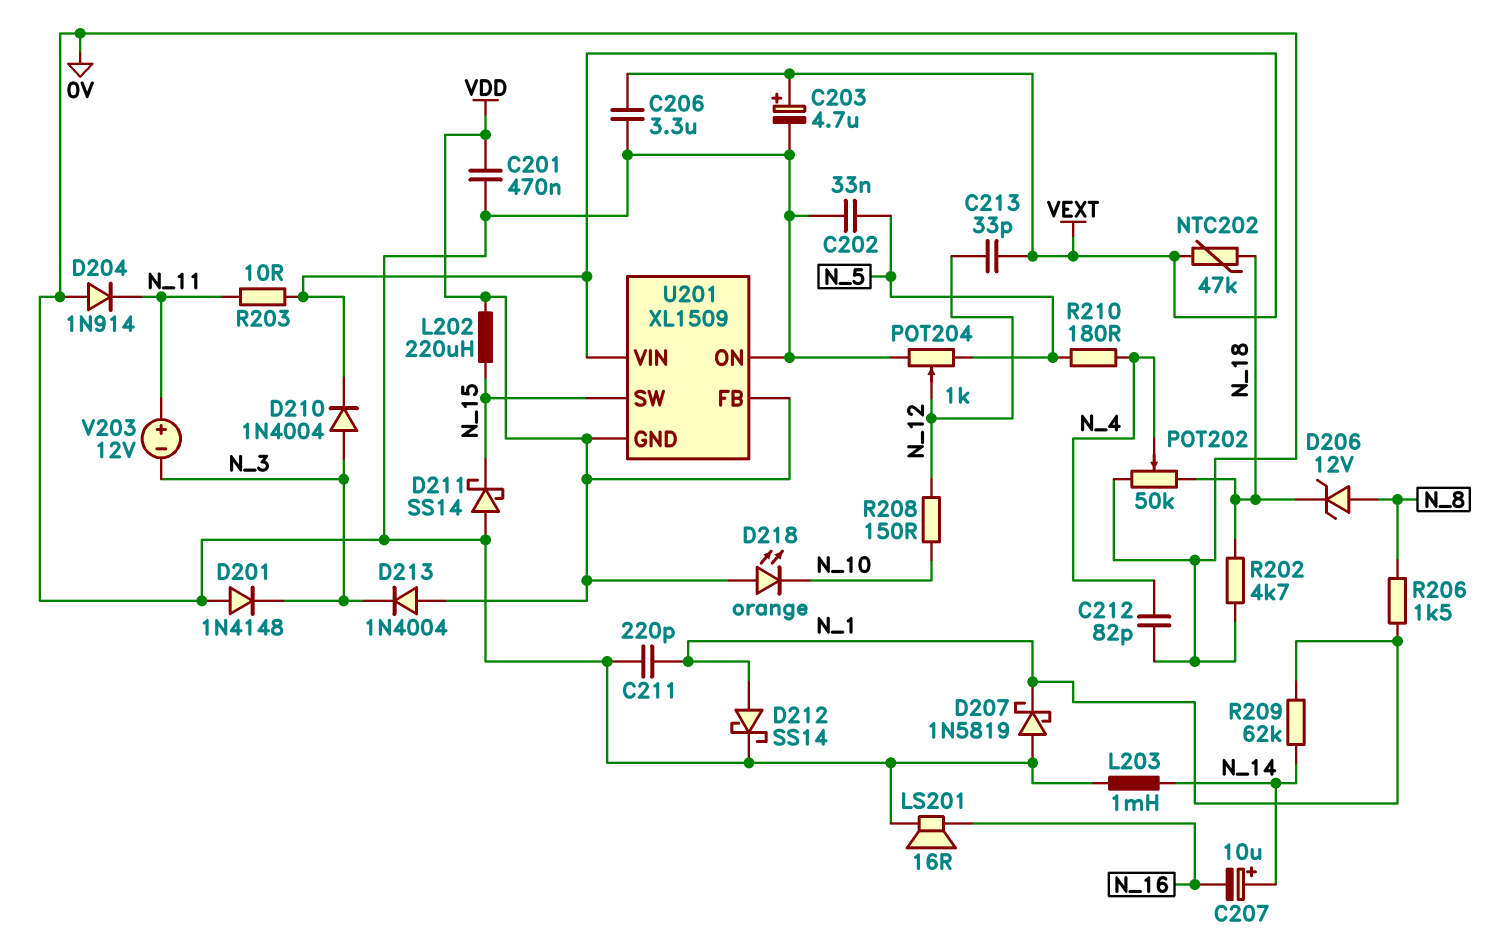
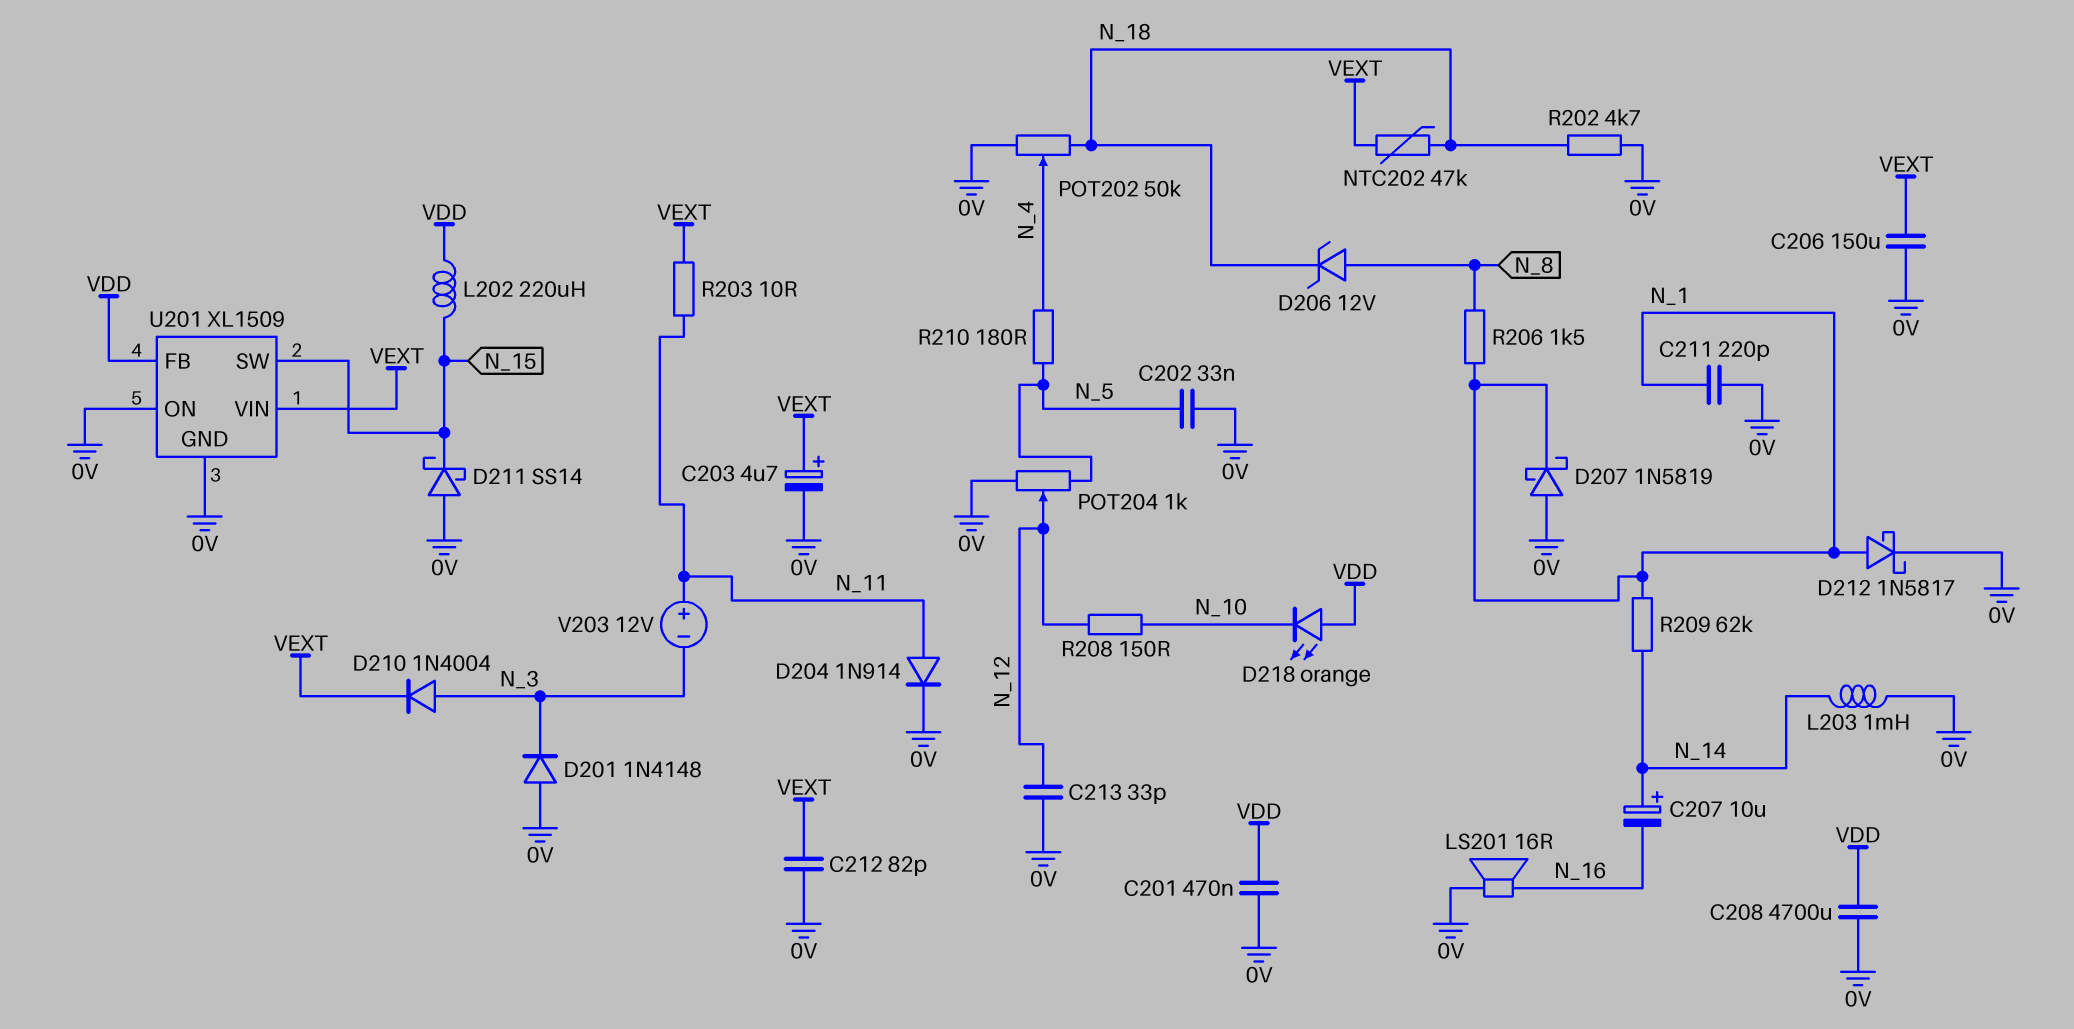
C206: 3.3uF (0V, VEXT) -> 150uF (0V, VEXT)
C208: none -> 4700uF (0V, VDD)
C212: 82pF (0V, N_4) -> 82pF (0V, VEXT)
C213: 33pF (N_12, VEXT) -> 33pF (0V, N_12)
D204: diode 1N914 (A 0V, K N_11) -> diode 1N914 (A N_11, K 0V)
D212: schottky SS14 (A N_1, K 0V) -> schottky 1N5817 (A N_1, K 0V)
D213: diode 1N4004 (A VDD, K N_3) -> none
U201 pin GND: VDD -> 0V

